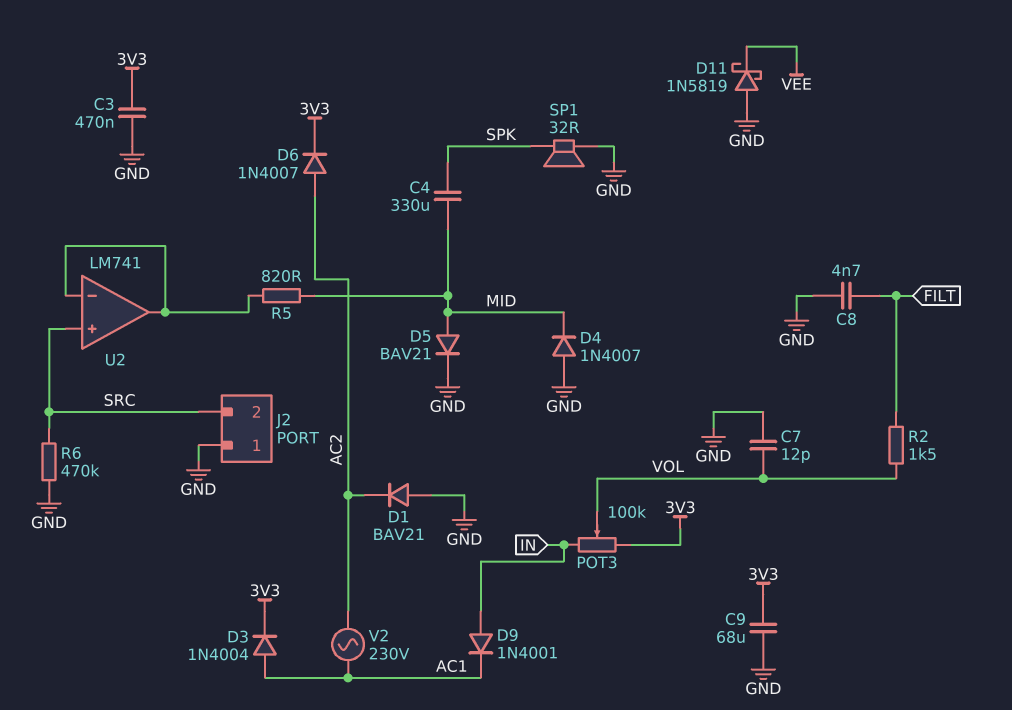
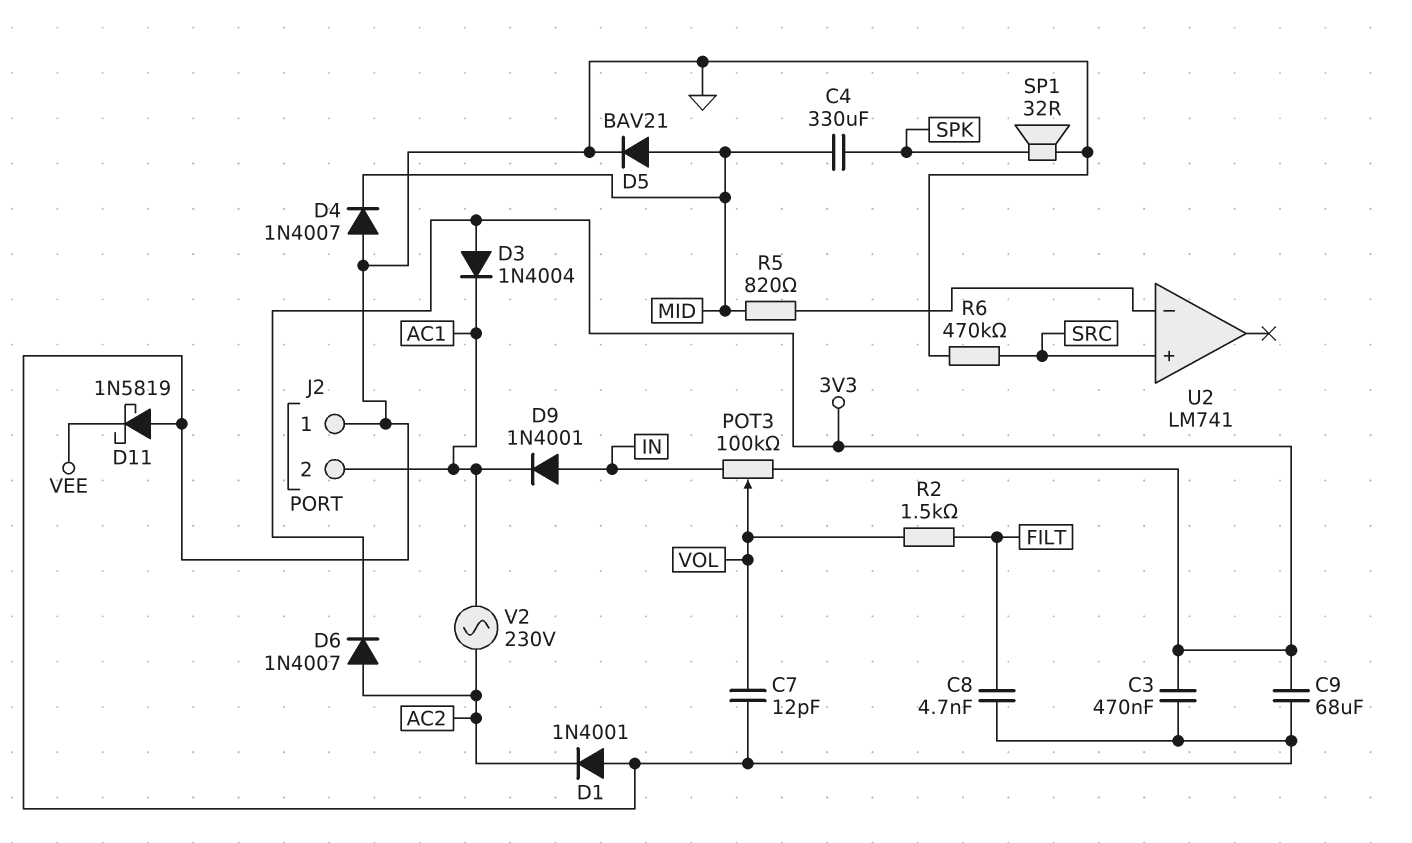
D1: diode BAV21 (A GND, K AC2) -> diode 1N4001 (A GND, K AC2)
D3: diode 1N4004 (A AC1, K 3V3) -> diode 1N4004 (A 3V3, K AC1)
J2 pin 2: SRC -> AC1
U2 pin out: U2/in- -> none

